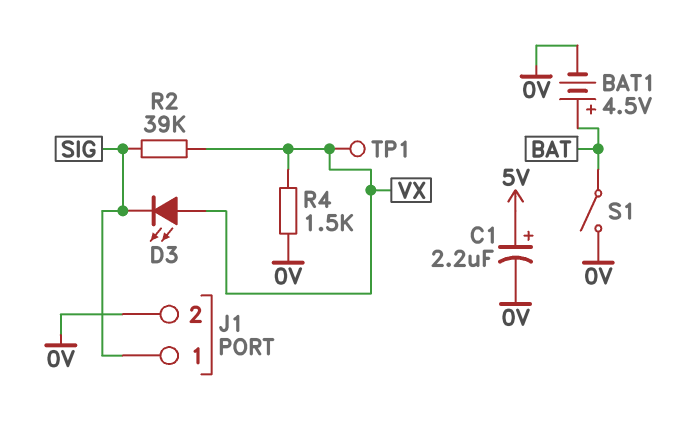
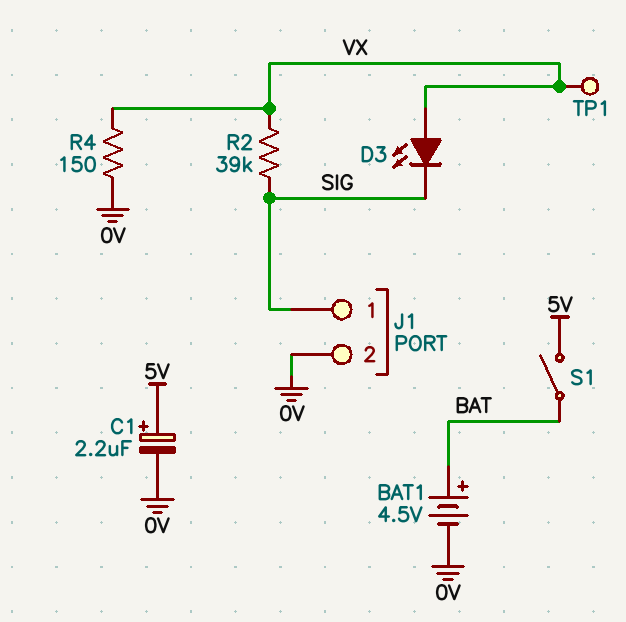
R4: 1.5k (0V, VX) -> 150 (0V, VX)
S1: switch (0V, BAT) -> switch (5V, BAT)

